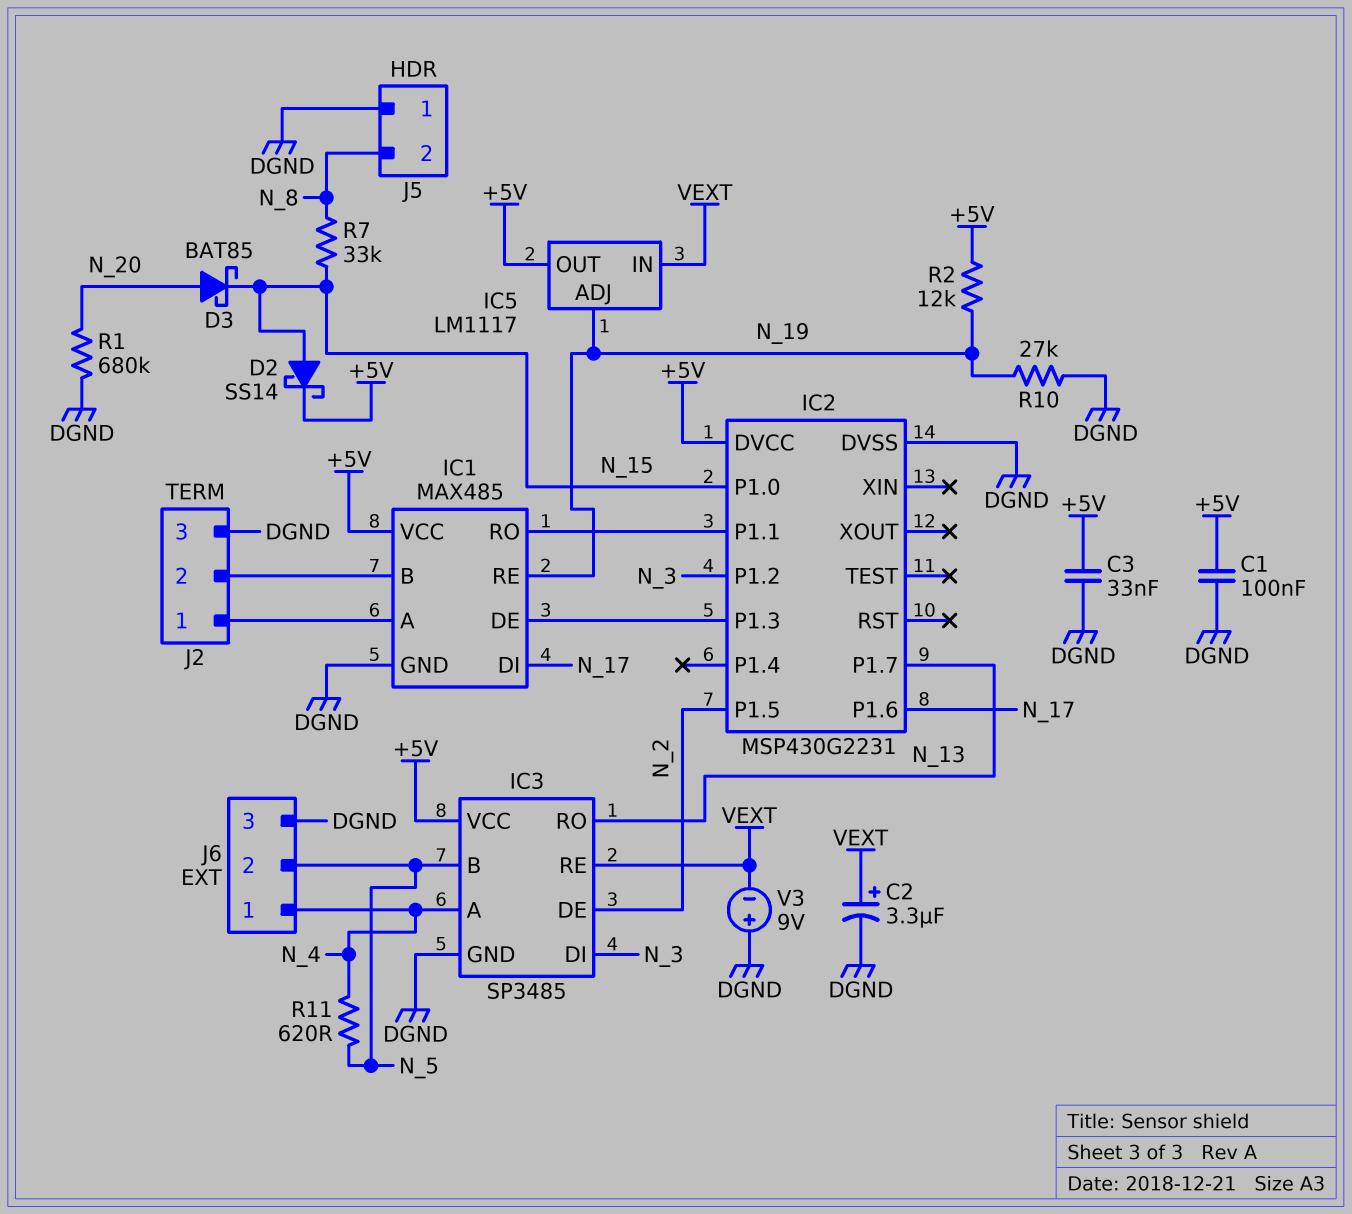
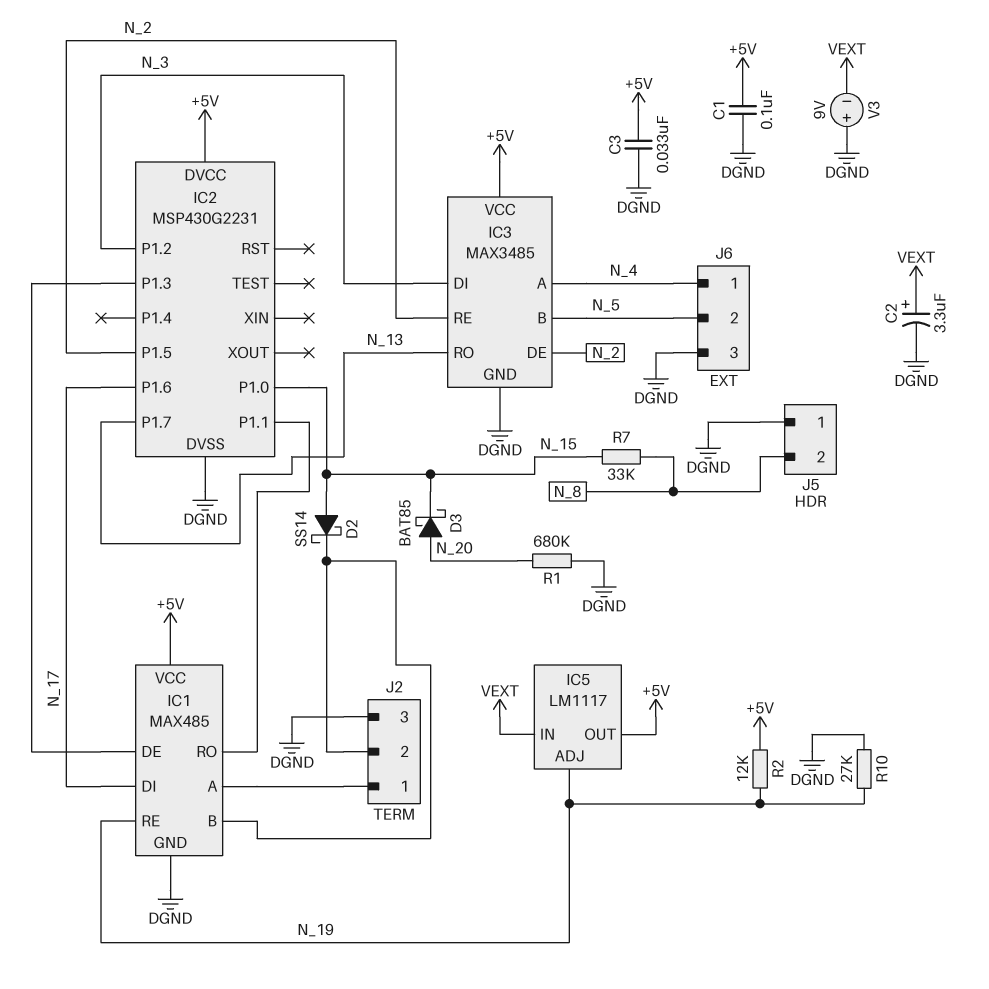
D2: schottky SS14 (A N_15, K +5V) -> schottky SS14 (A N_15, K IC1/B)
IC3: SP3485 -> MAX3485
IC3 pin RE: VEXT -> N_2
R11: 620 (N_4, N_5) -> none

